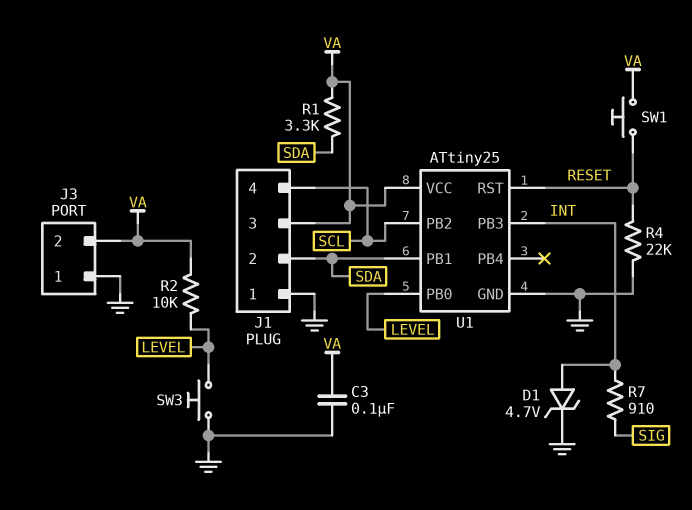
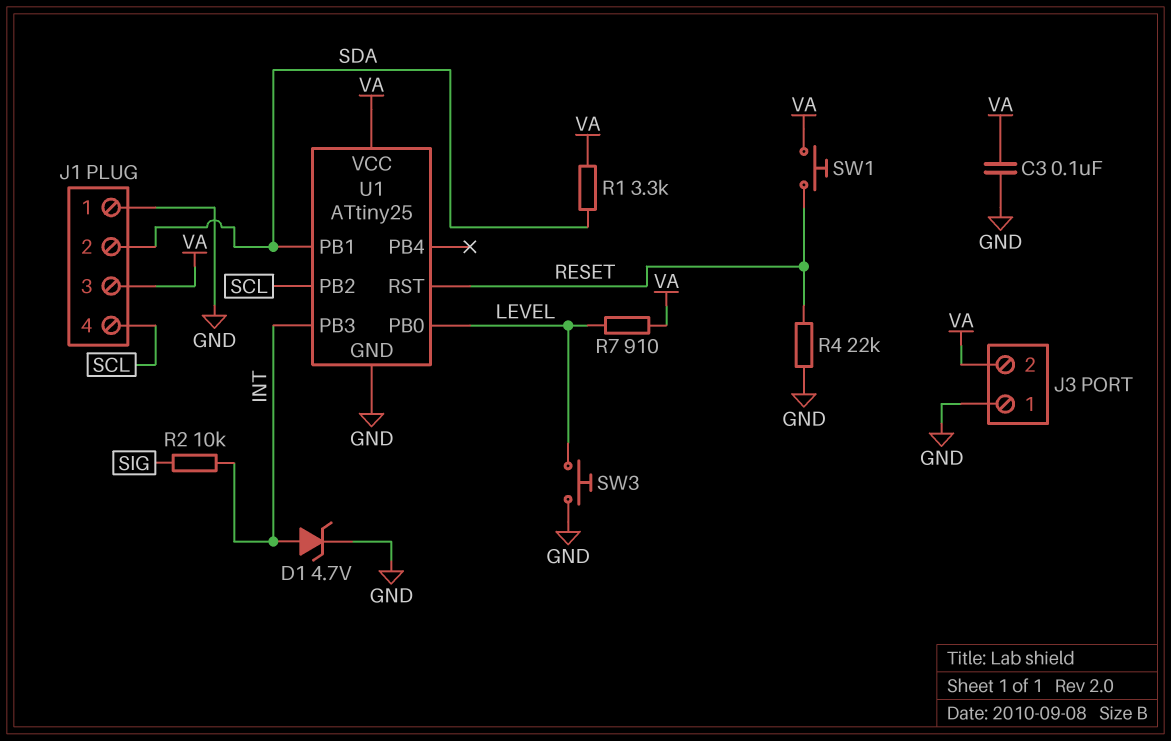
R2: 10k (LEVEL, VA) -> 10k (INT, SIG)
R7: 910 (INT, SIG) -> 910 (LEVEL, VA)

